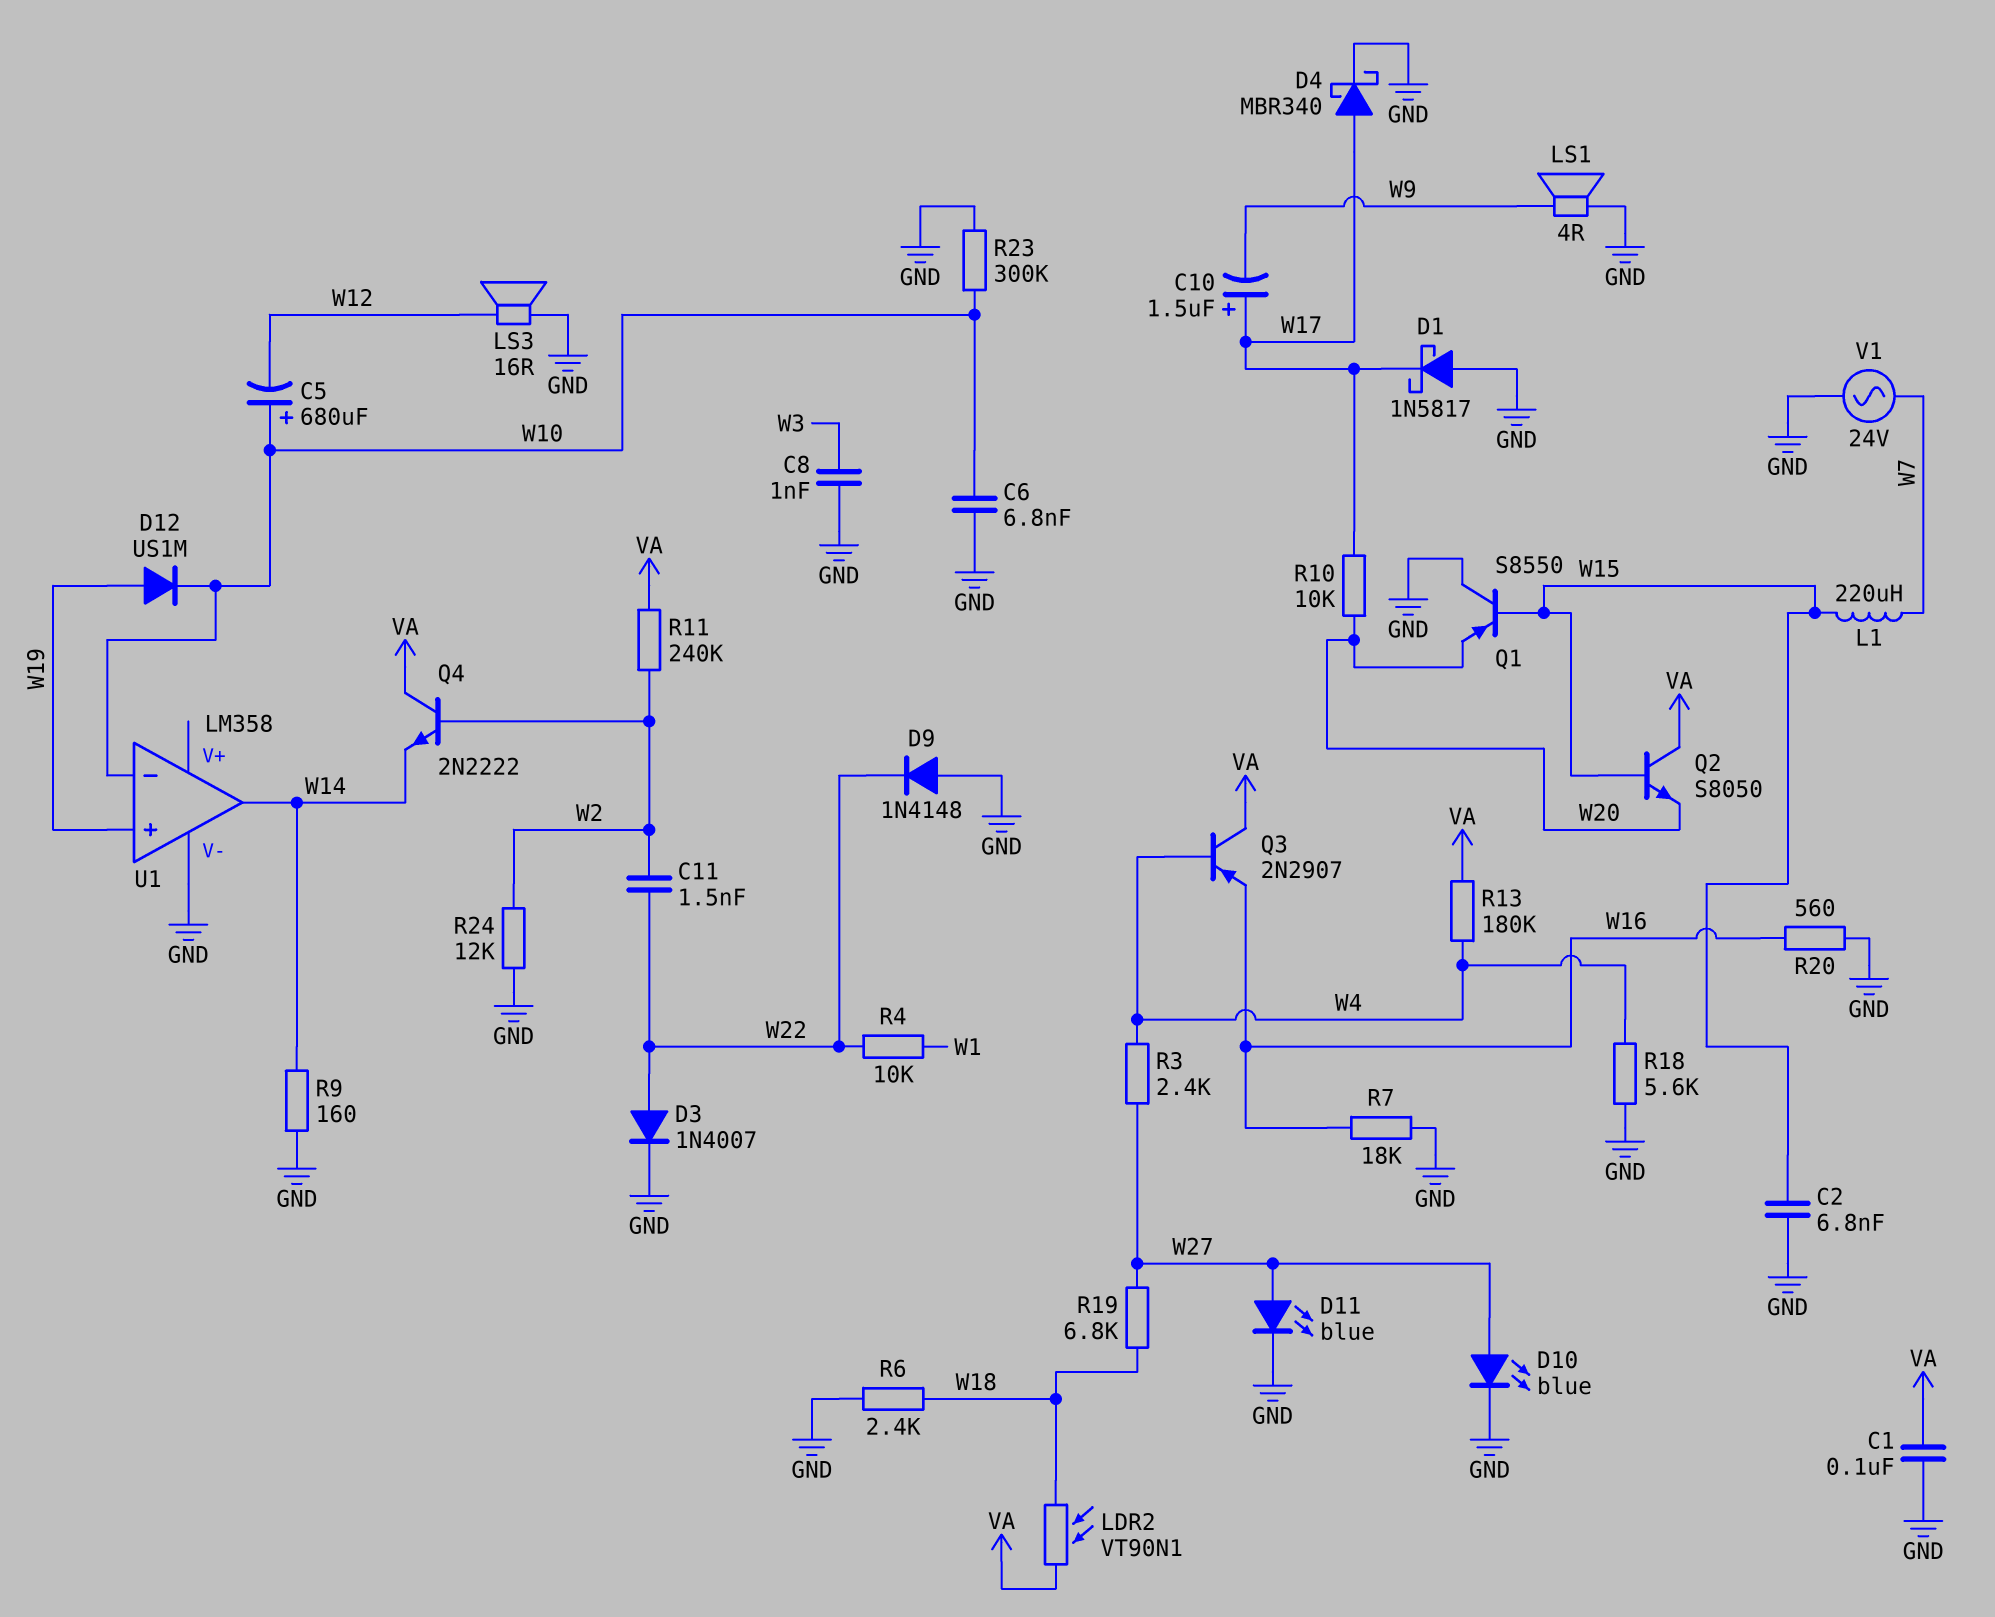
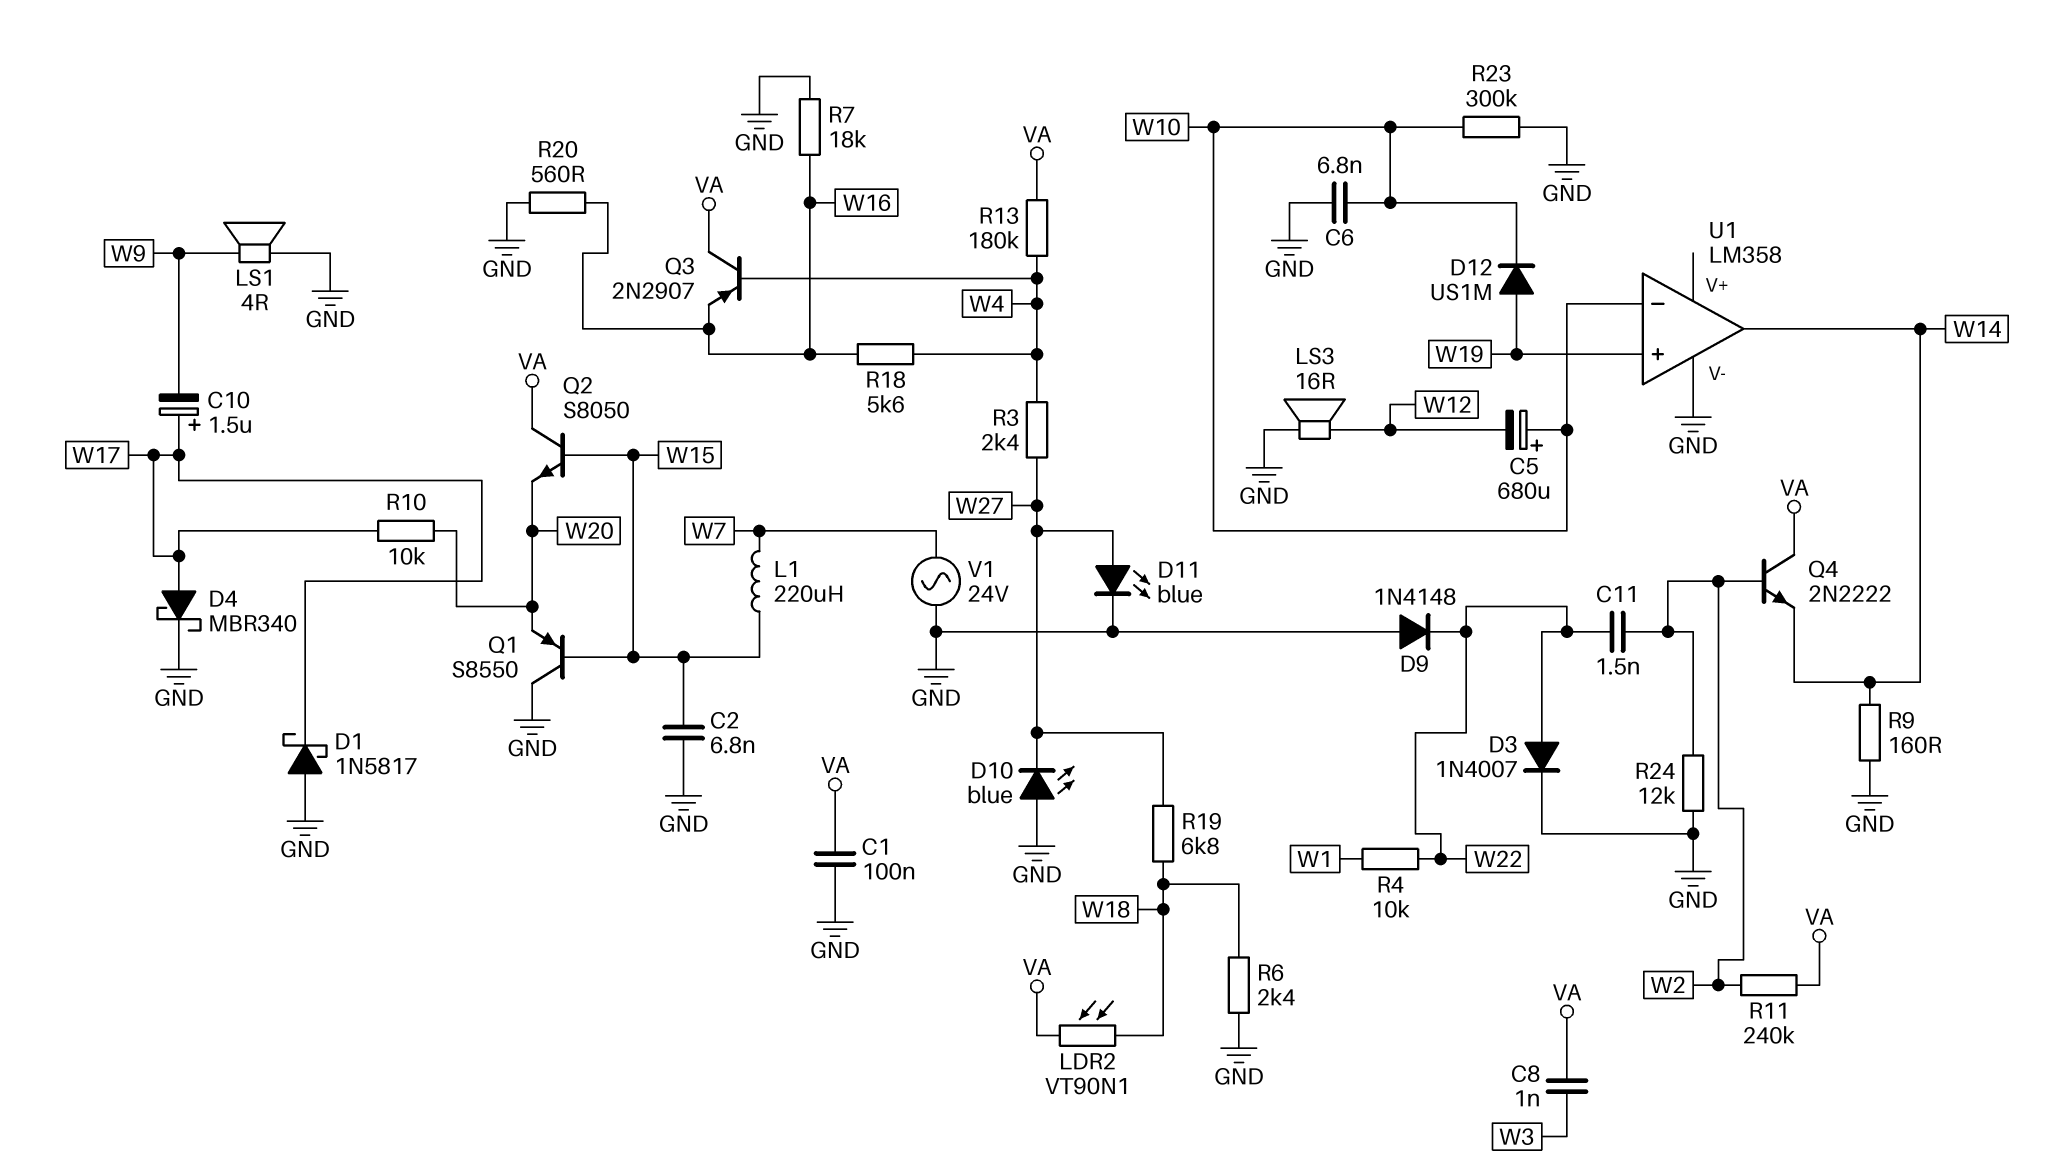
C8: 1nF (GND, W3) -> 1nF (VA, W3)
D10: LED blue (A W27, K GND) -> LED blue (A GND, K W27)
R18: 5.6k (GND, W4) -> 5.6k (W4, W16)

